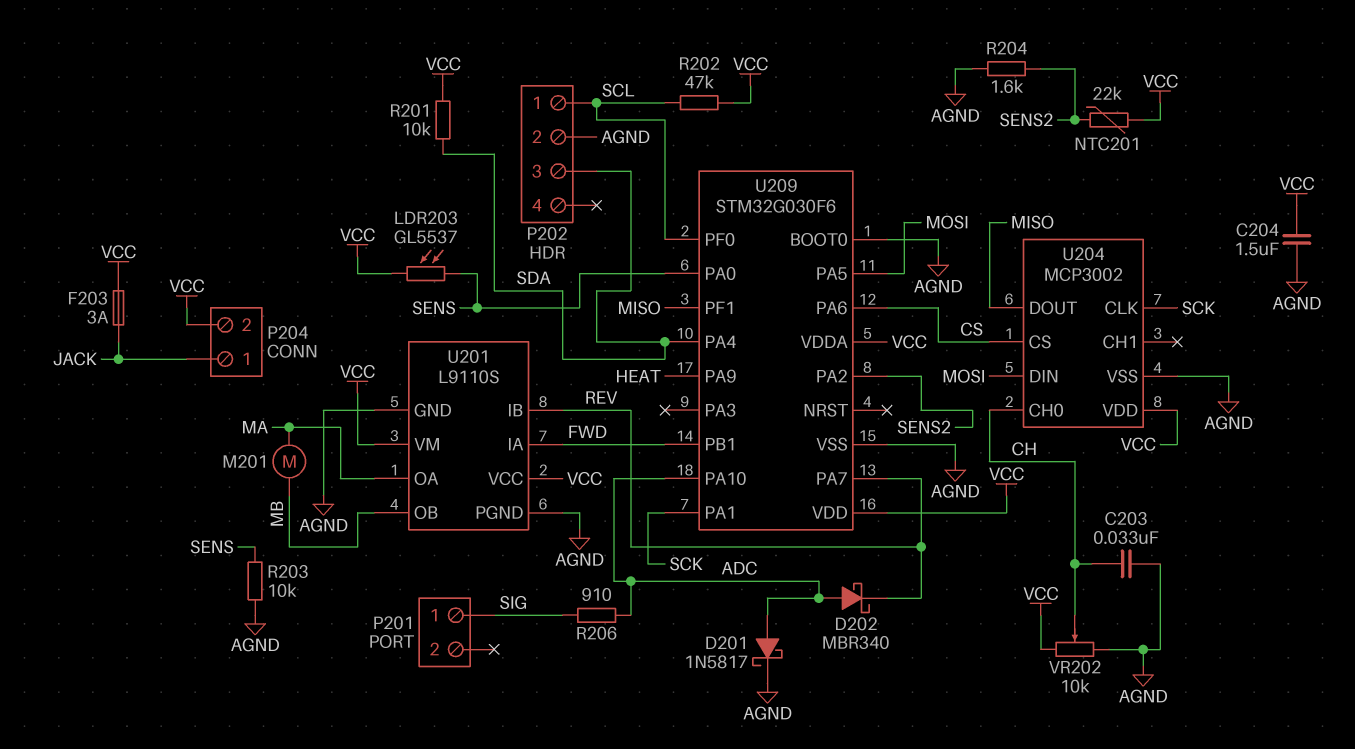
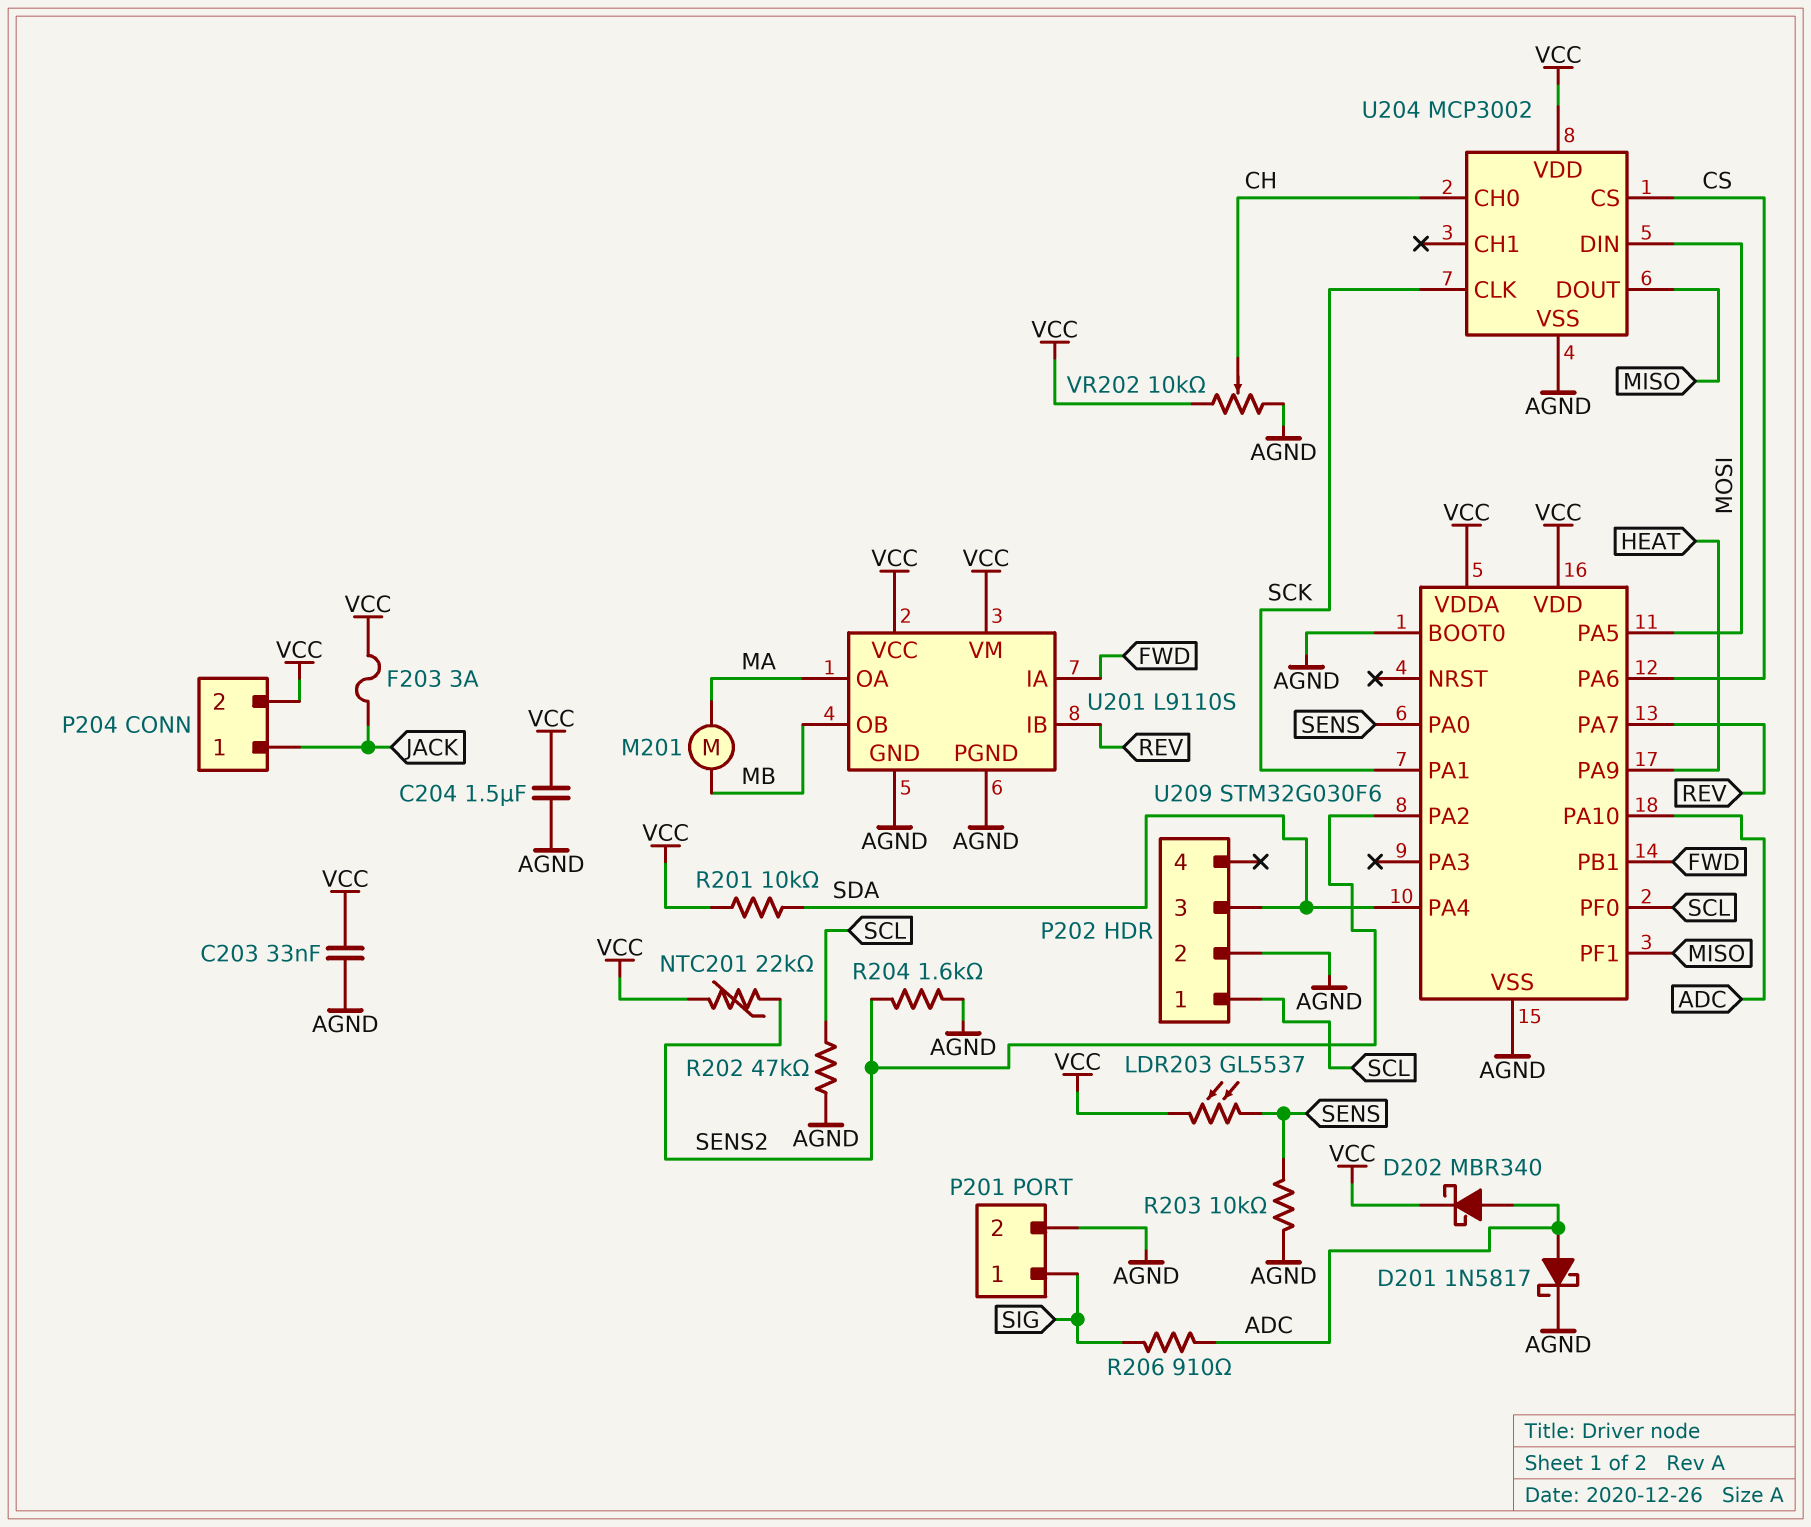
C203: 33nF (AGND, CH) -> 33nF (AGND, VCC)
D202: schottky MBR340 (A ADC, K REV) -> schottky MBR340 (A ADC, K VCC)
P201 pin 2: none -> AGND
R202: 47k (SCL, VCC) -> 47k (AGND, SCL)

